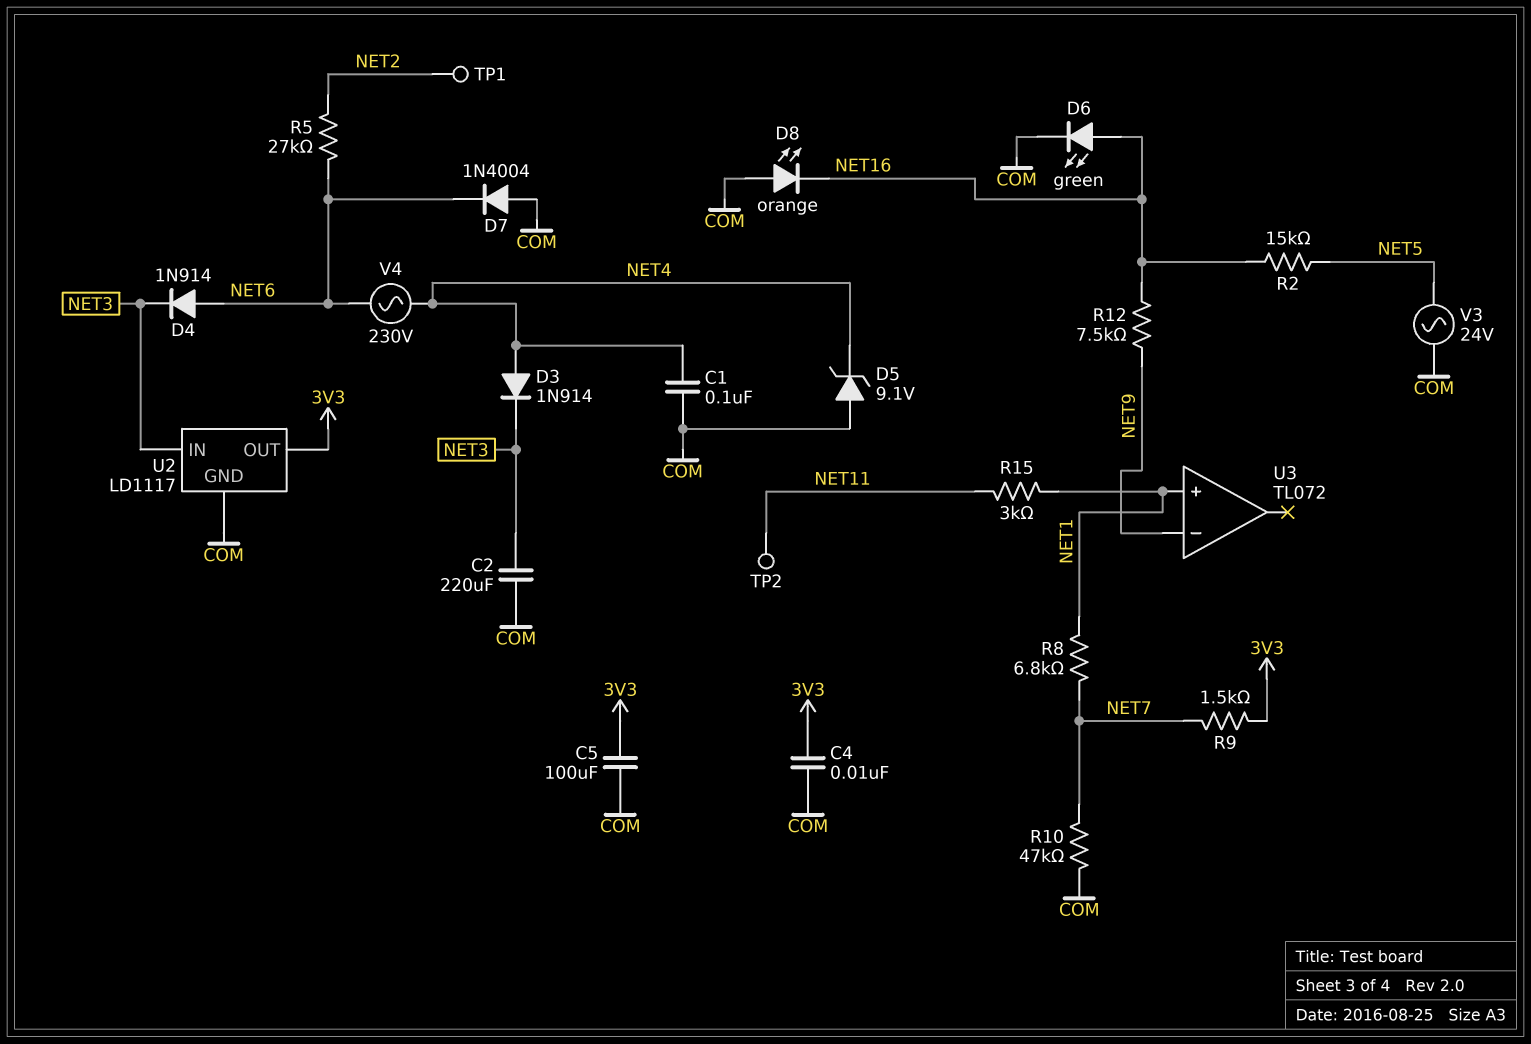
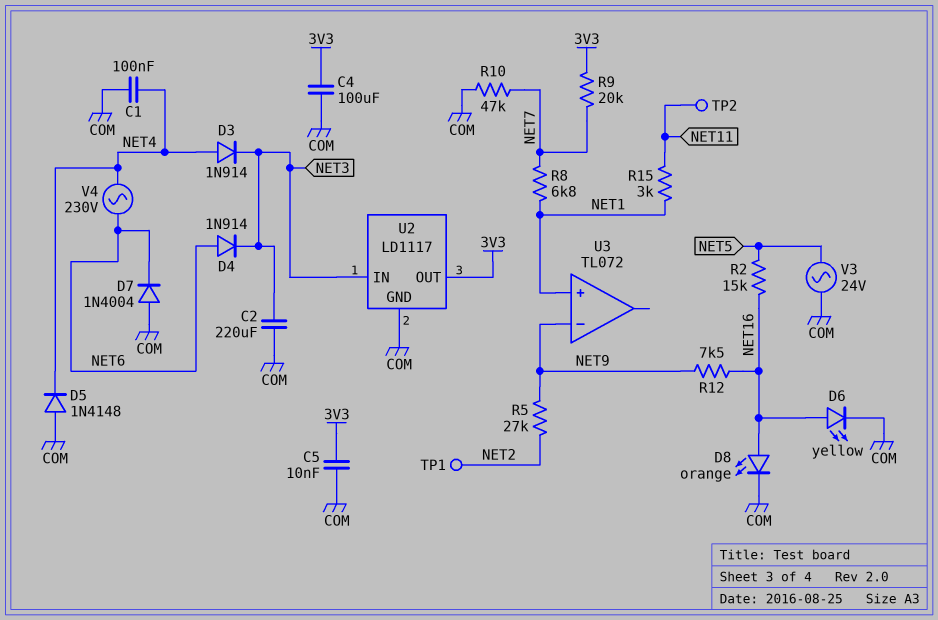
C4: 10nF (3V3, COM) -> 100uF (3V3, COM)
C5: 100uF (3V3, COM) -> 10nF (3V3, COM)
D5: zener 9.1V (A COM, K NET4) -> diode 1N4148 (A COM, K NET4)
D6: LED green (A NET16, K COM) -> LED yellow (A NET16, K COM)
D8: LED orange (A COM, K NET16) -> LED orange (A NET16, K COM)
R5: 27k (NET2, NET6) -> 27k (NET2, NET9)
R9: 1.5k (3V3, NET7) -> 20k (3V3, NET7)

